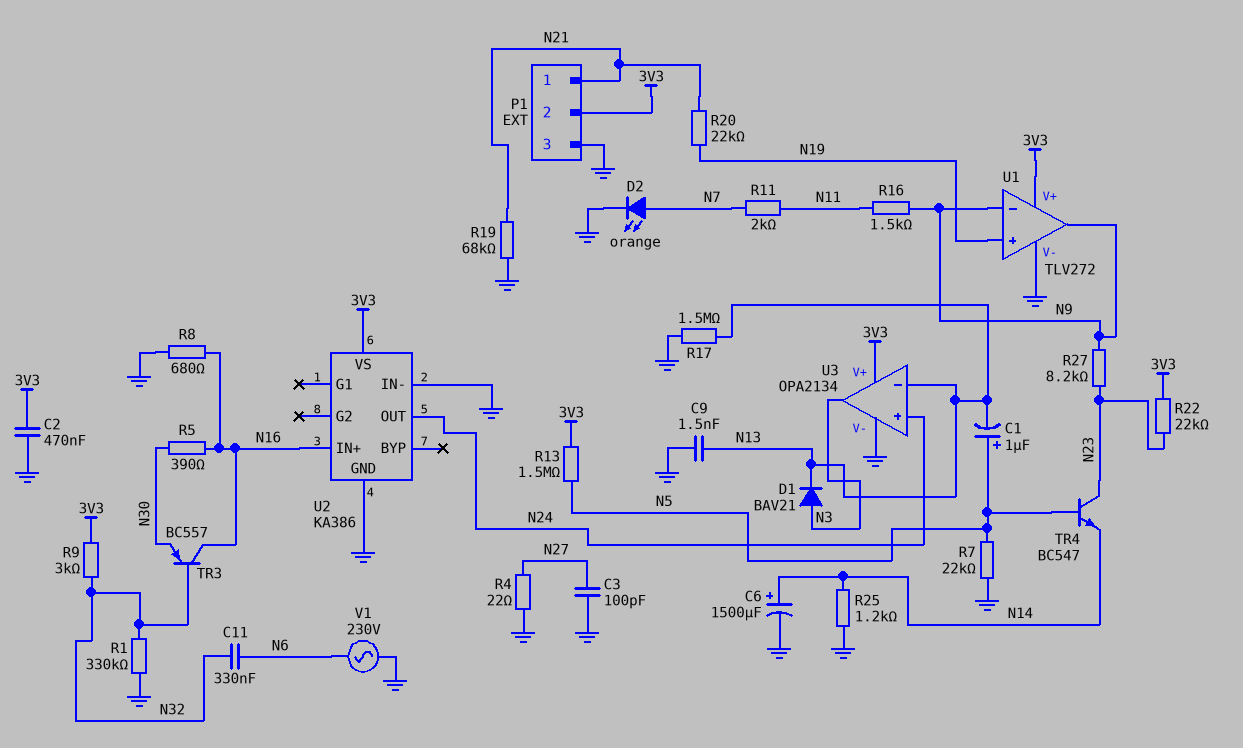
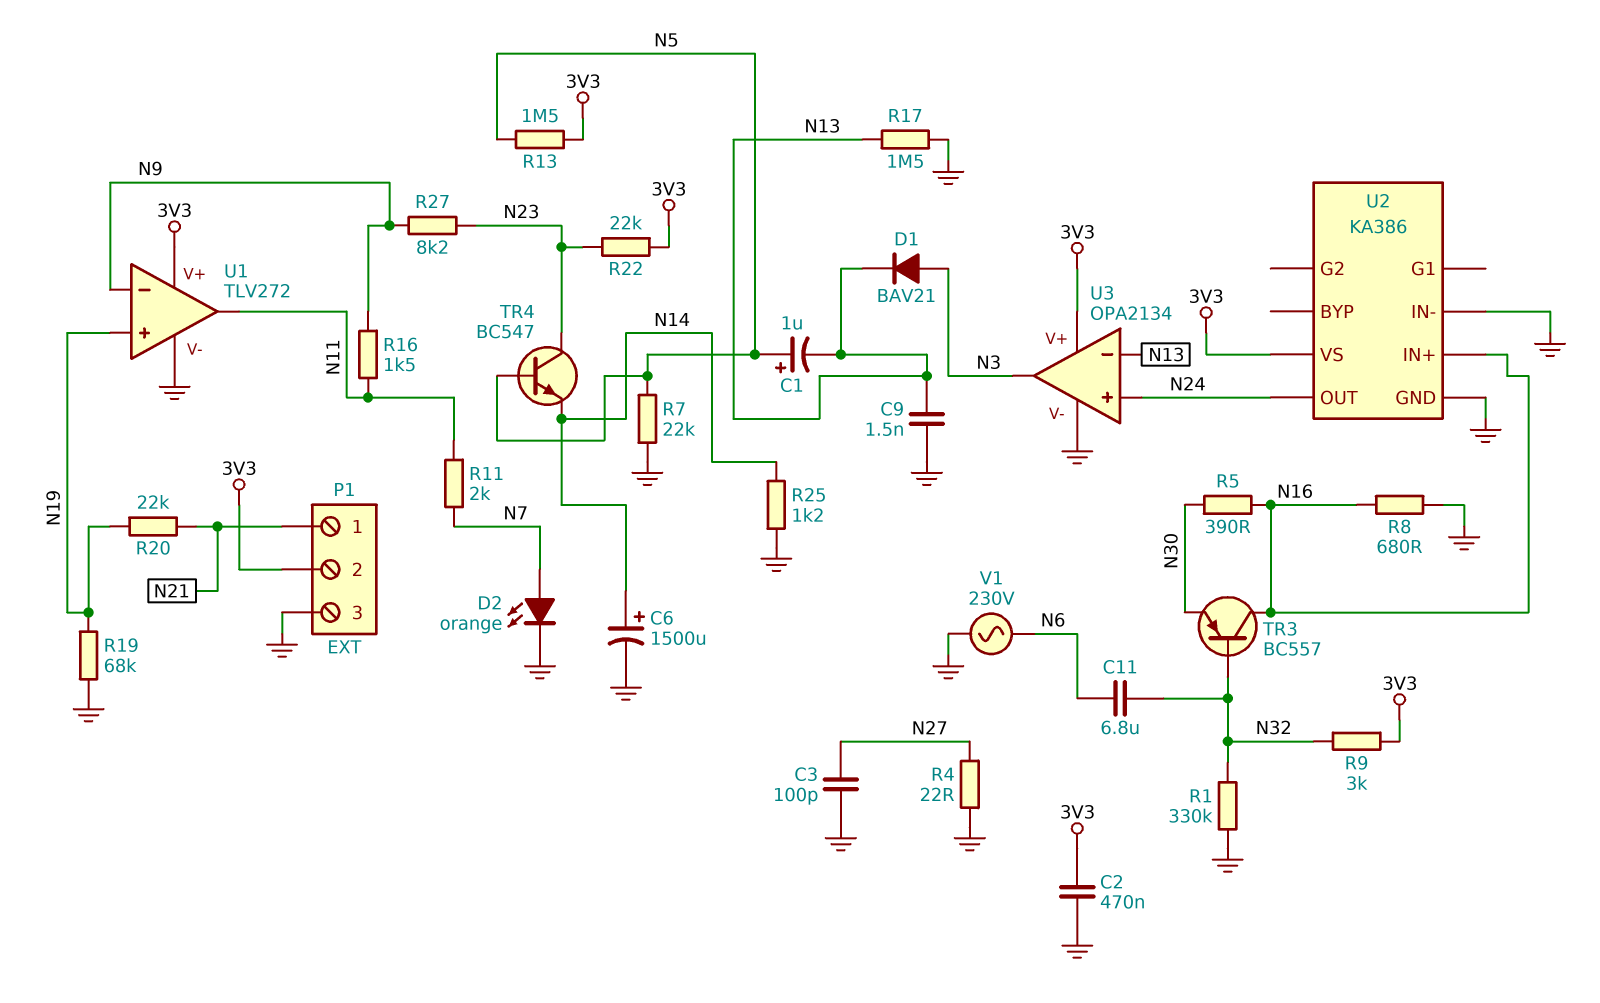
C11: 330nF (N6, N32) -> 6.8uF (N6, N32)
R19: 68k (GND, N21) -> 68k (GND, N19)
U1 pin out: N9 -> N11

